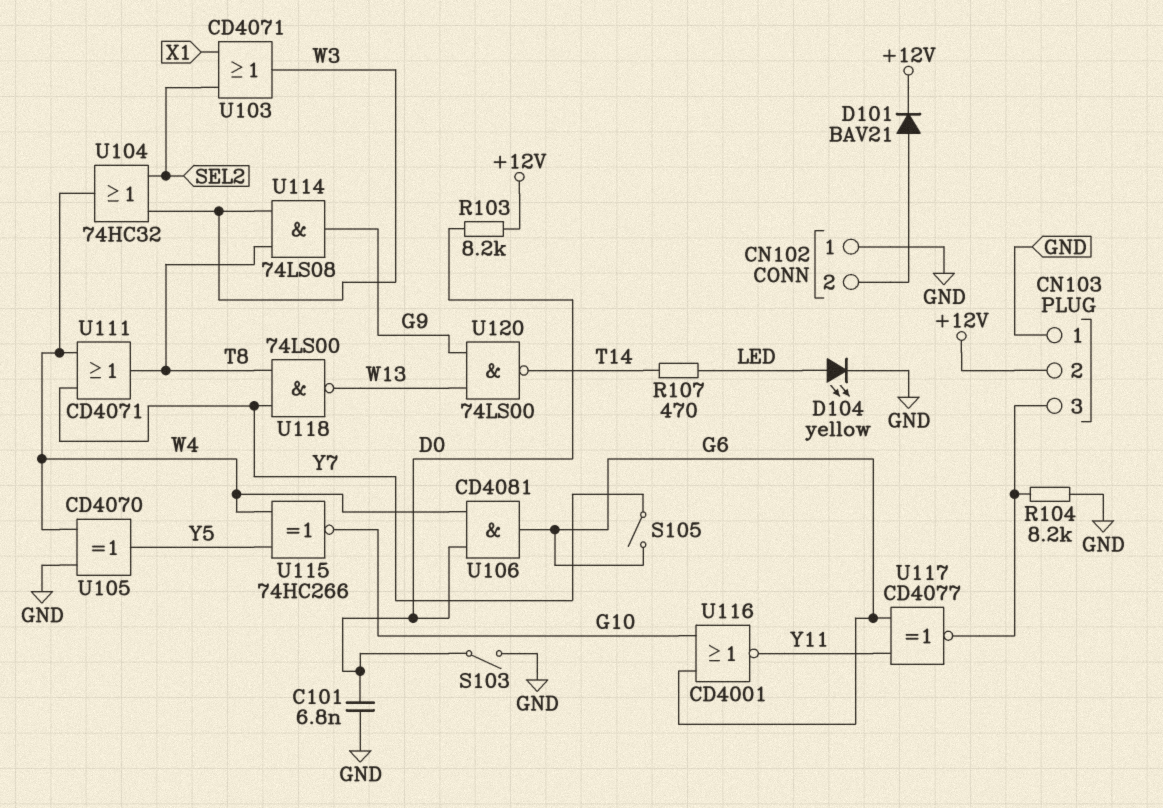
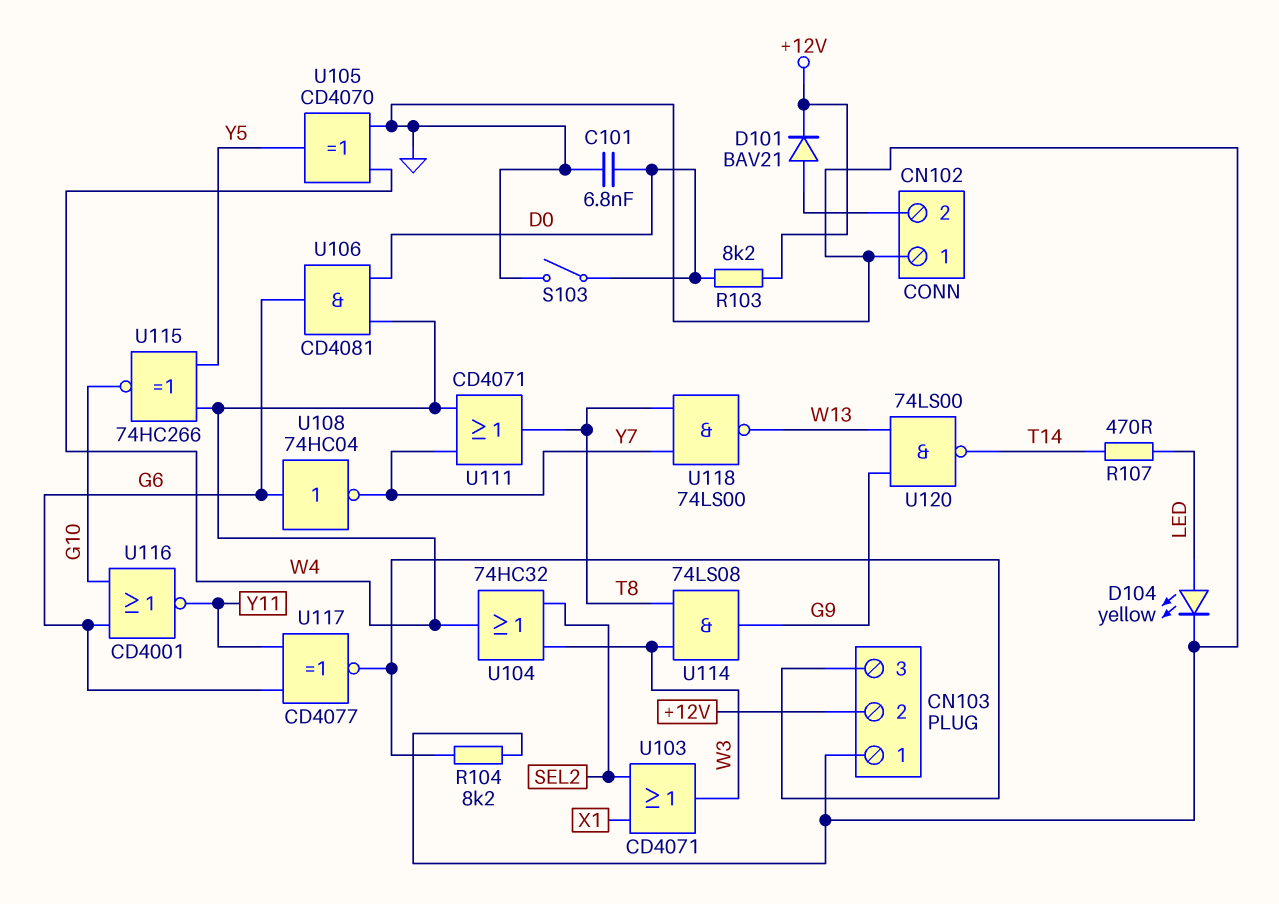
S105: switch (G6, Y7) -> none
U108: none -> NOT 74HC04 (in G6, out Y7)

